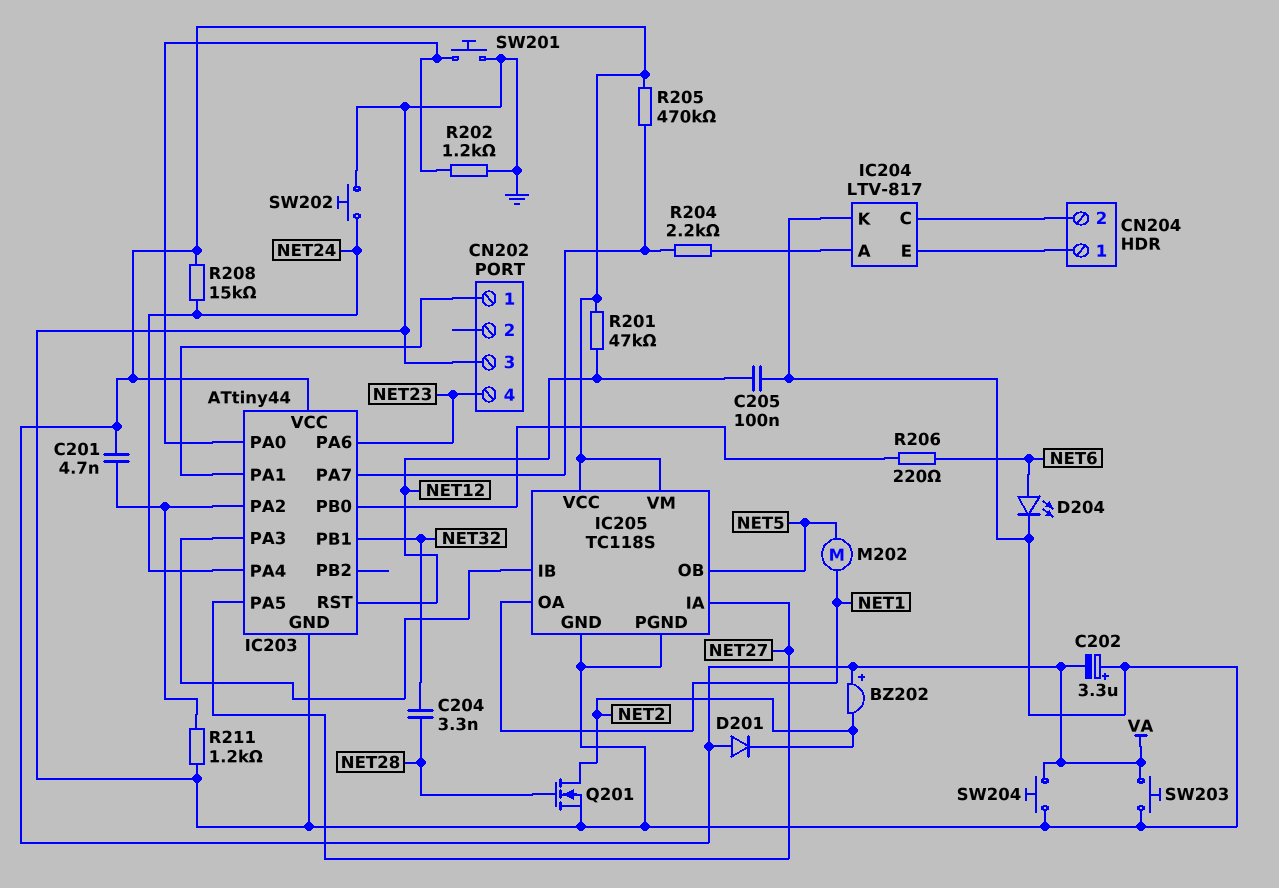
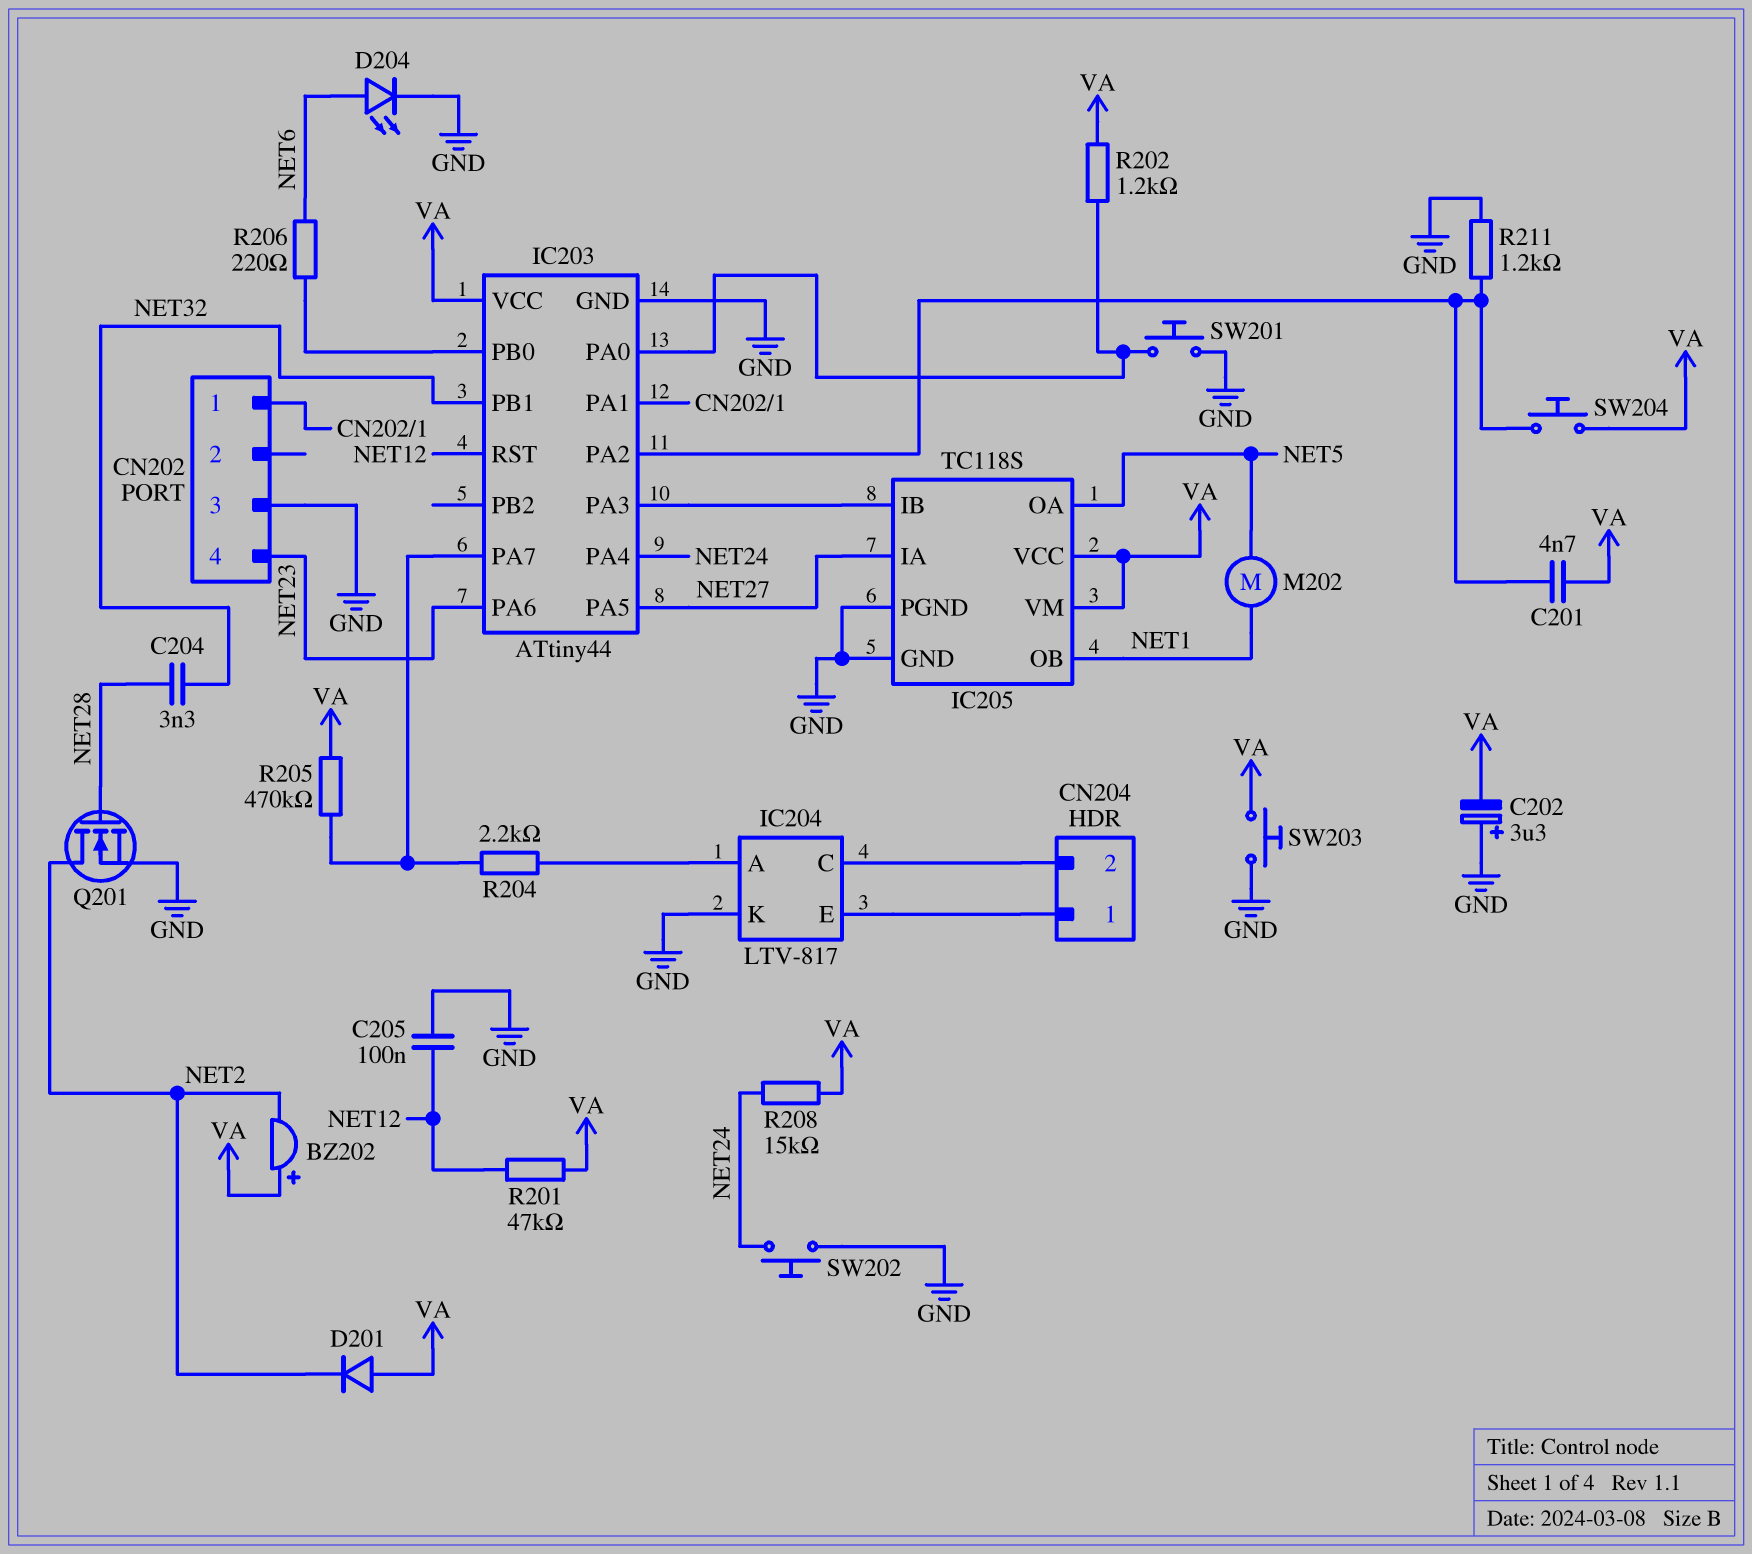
IC205 pin OA: NET1 -> NET5
IC205 pin OB: NET5 -> NET1
R202: 1.2k (GND, IC203/PA0) -> 1.2k (IC203/PA0, VA)
SW204: button (GND, VA) -> button (IC203/PA2, VA)

